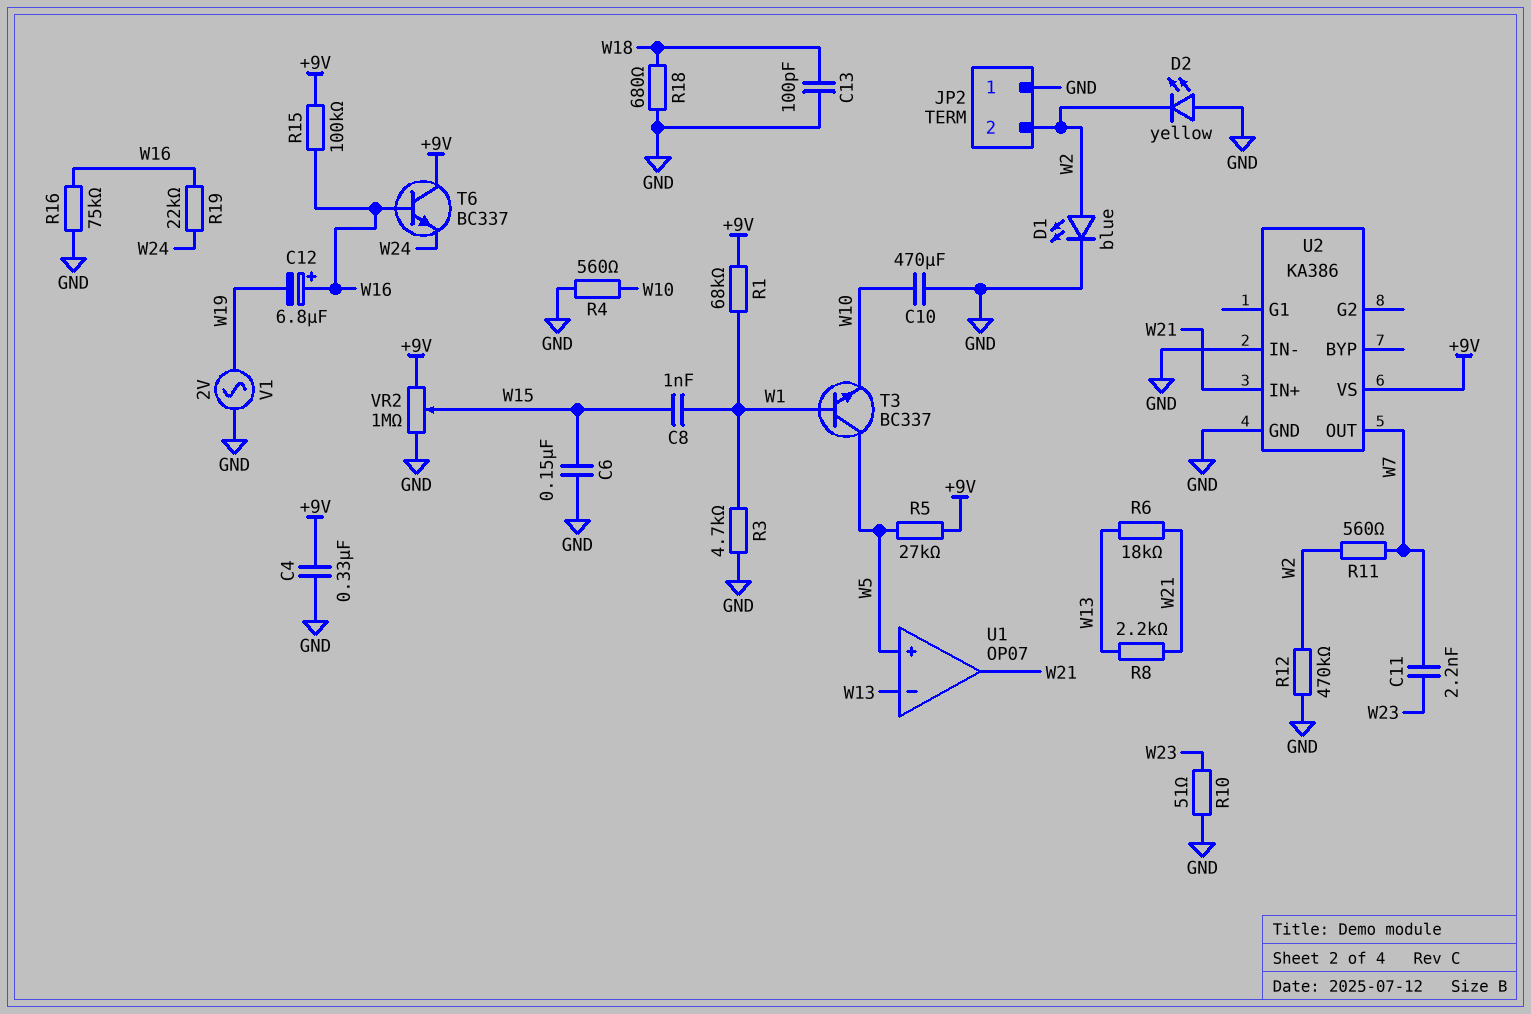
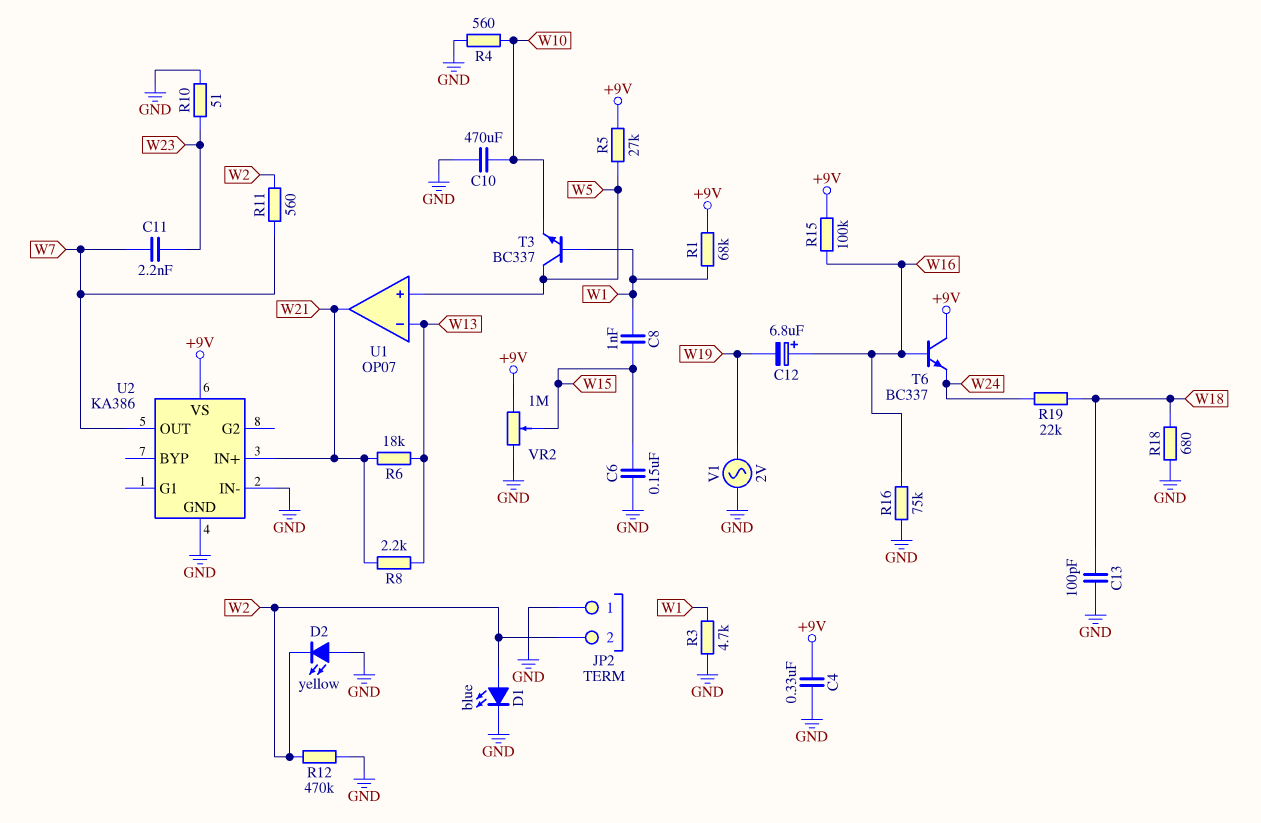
R19: 22k (W16, W24) -> 22k (W18, W24)

